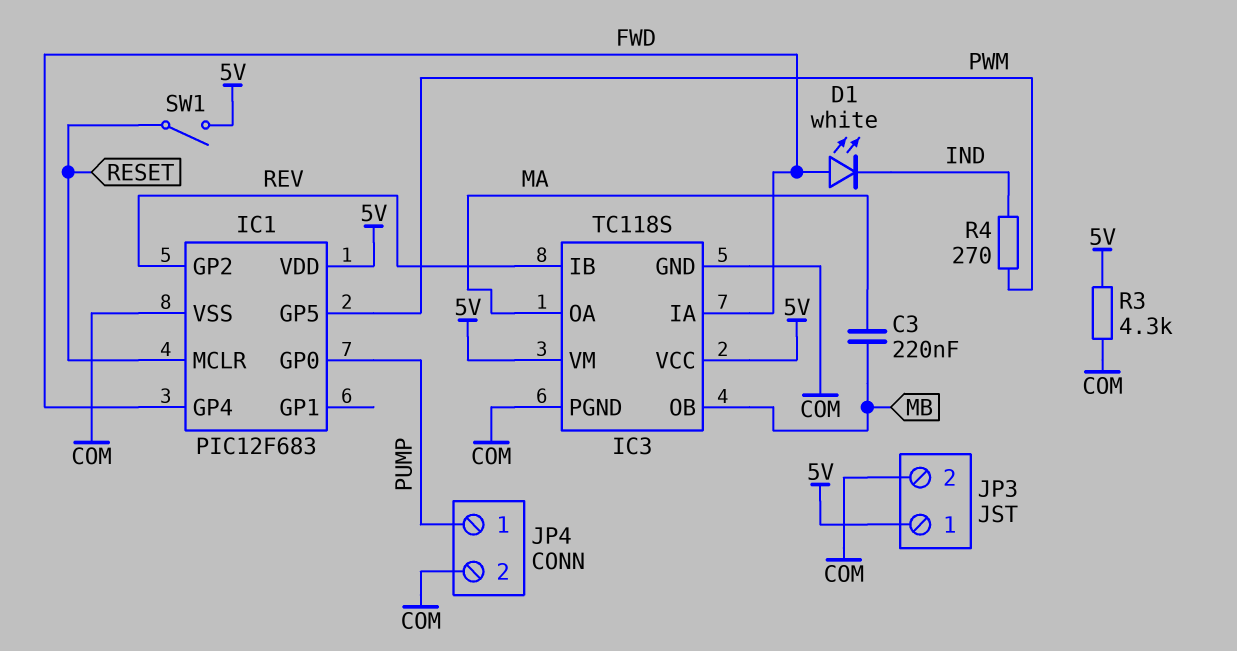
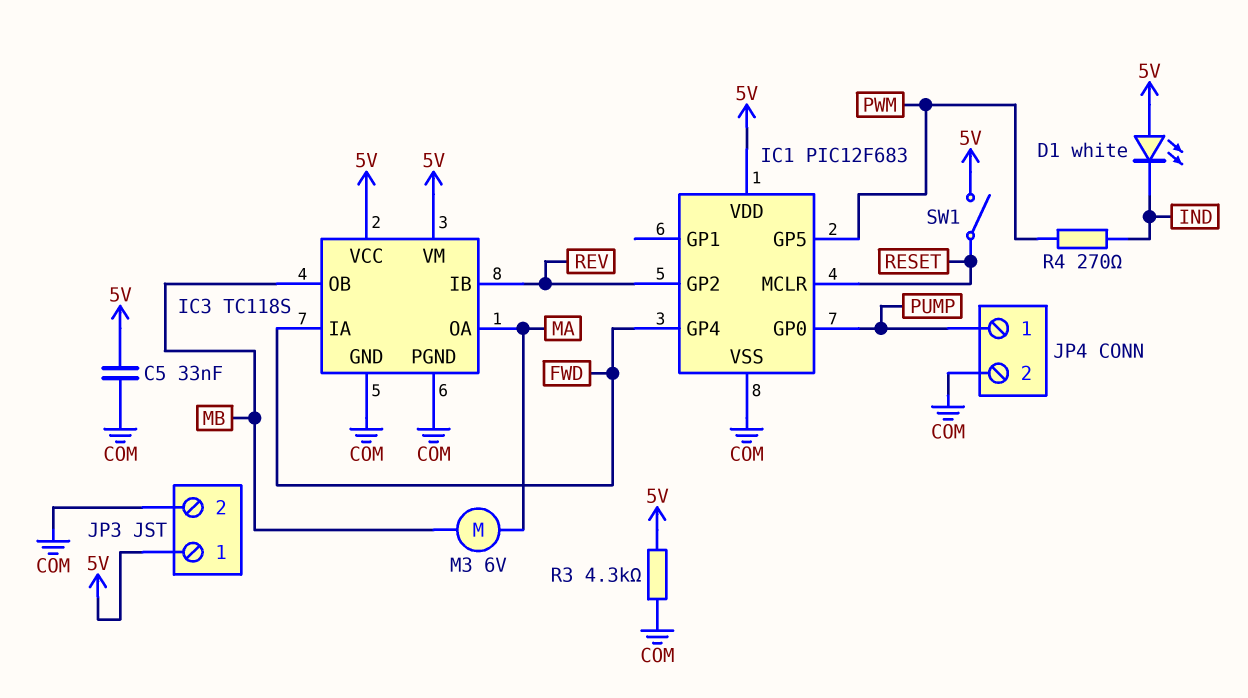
C3: 220nF (MA, MB) -> none
C5: none -> 33nF (5V, COM)
D1: LED white (A FWD, K IND) -> LED white (A 5V, K IND)
M3: none -> motor 6V (MA, MB)

